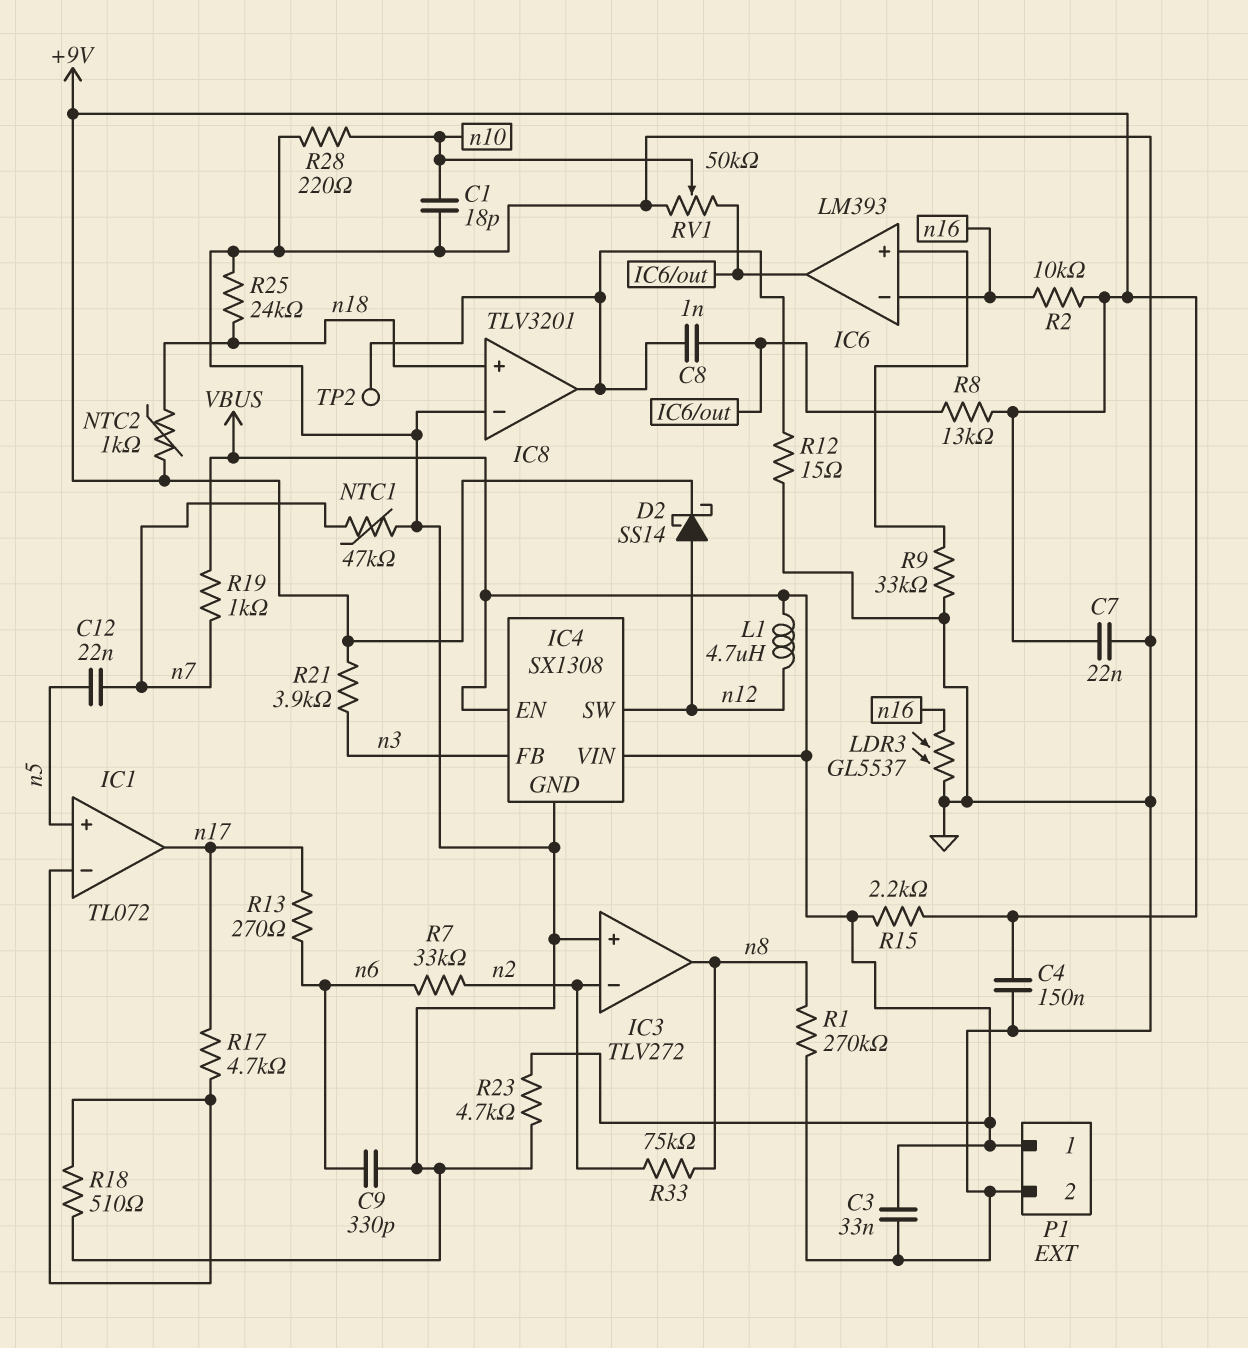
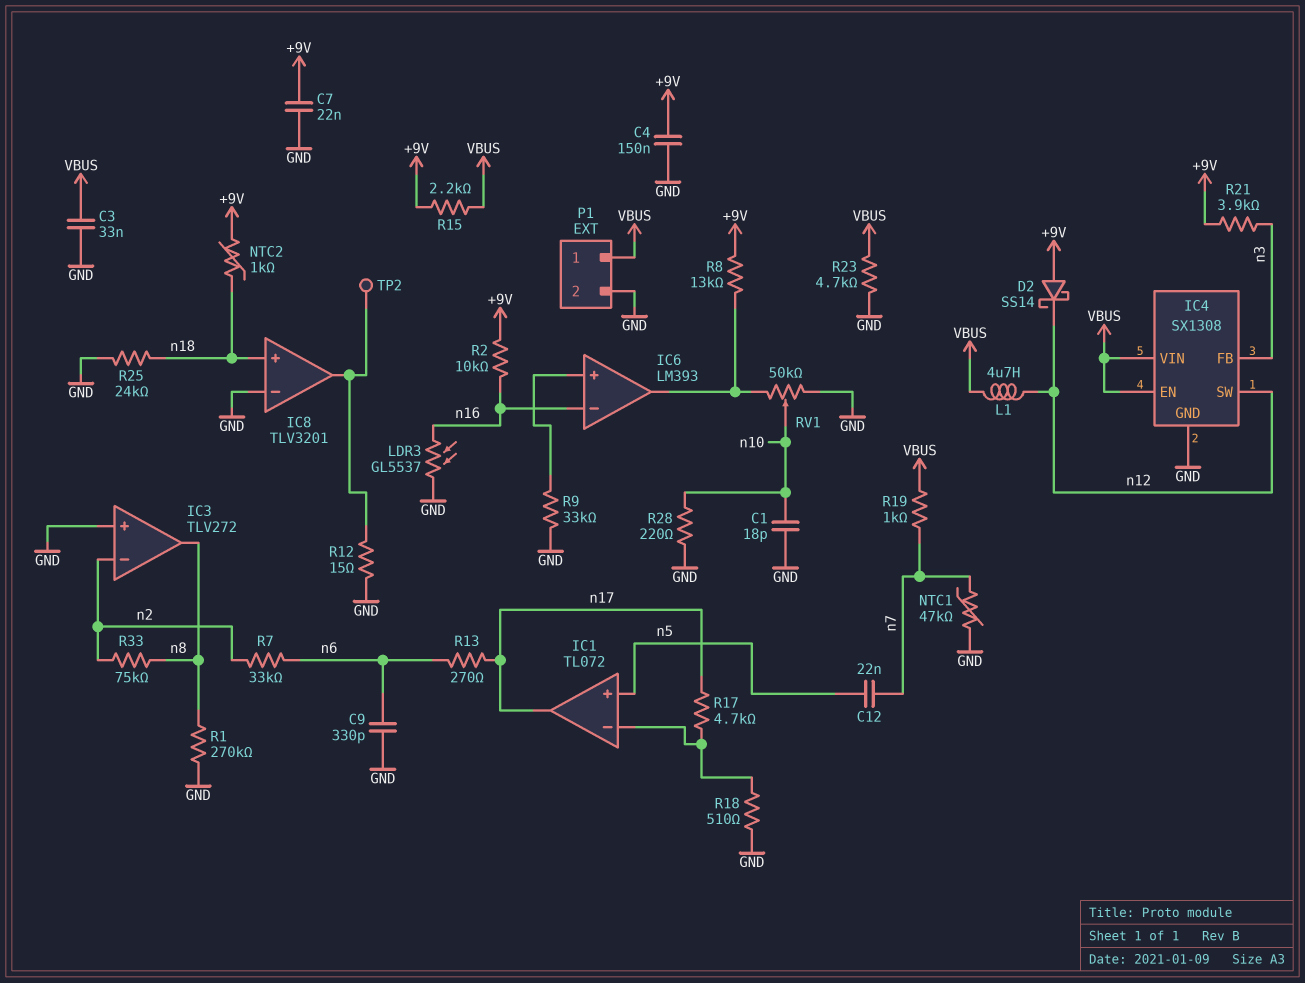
C8: 1nF (IC6/out, IC8/out) -> none
D2: schottky SS14 (A n12, K +9V) -> schottky SS14 (A +9V, K n12)

